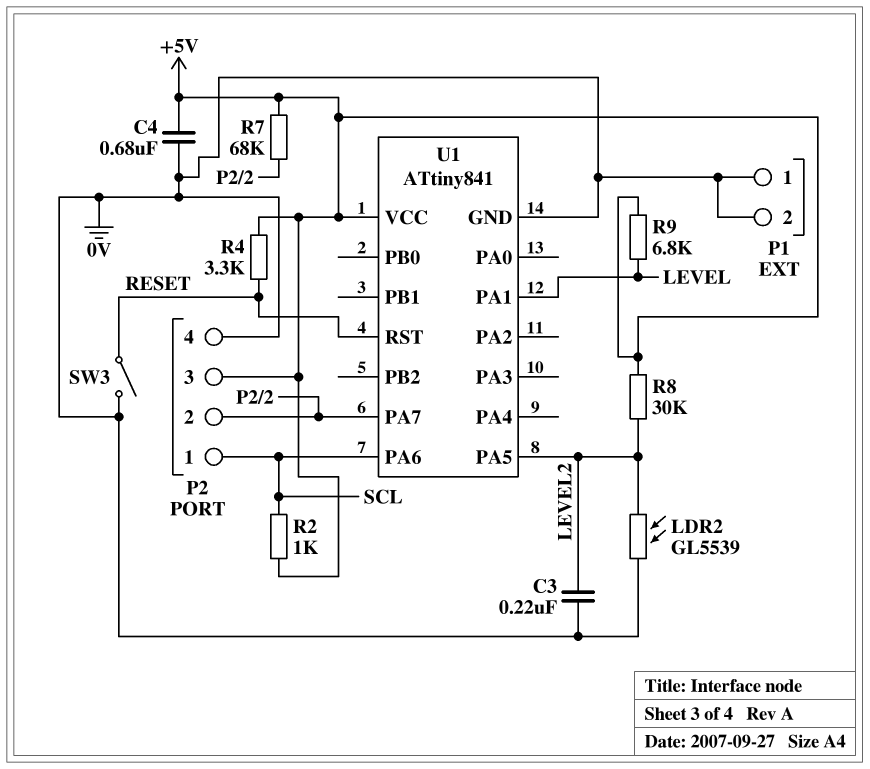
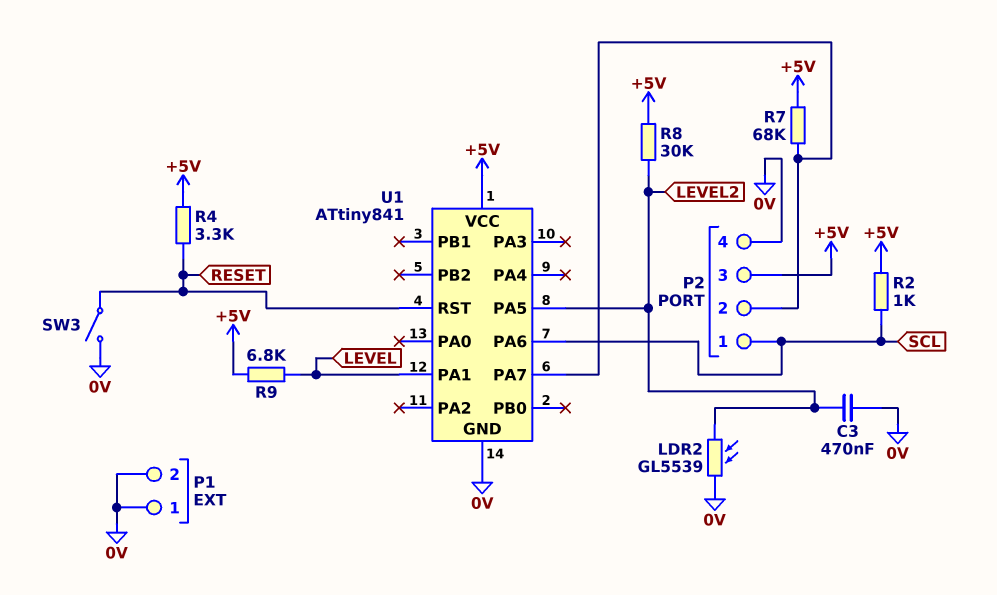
C3: 220nF (0V, LEVEL2) -> 470nF (0V, LEVEL2)
C4: 680nF (+5V, 0V) -> none

